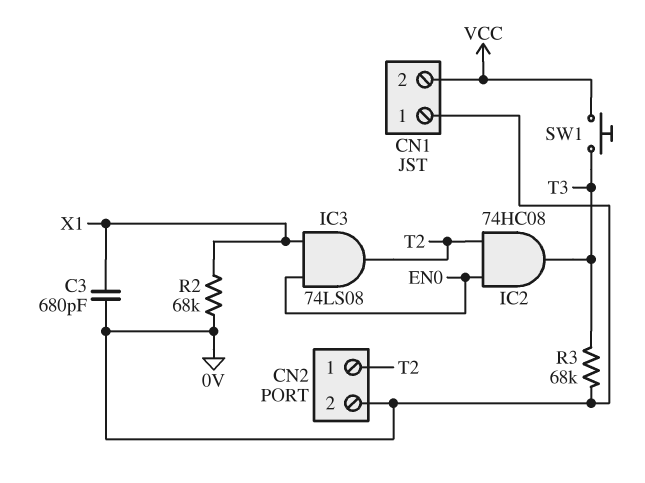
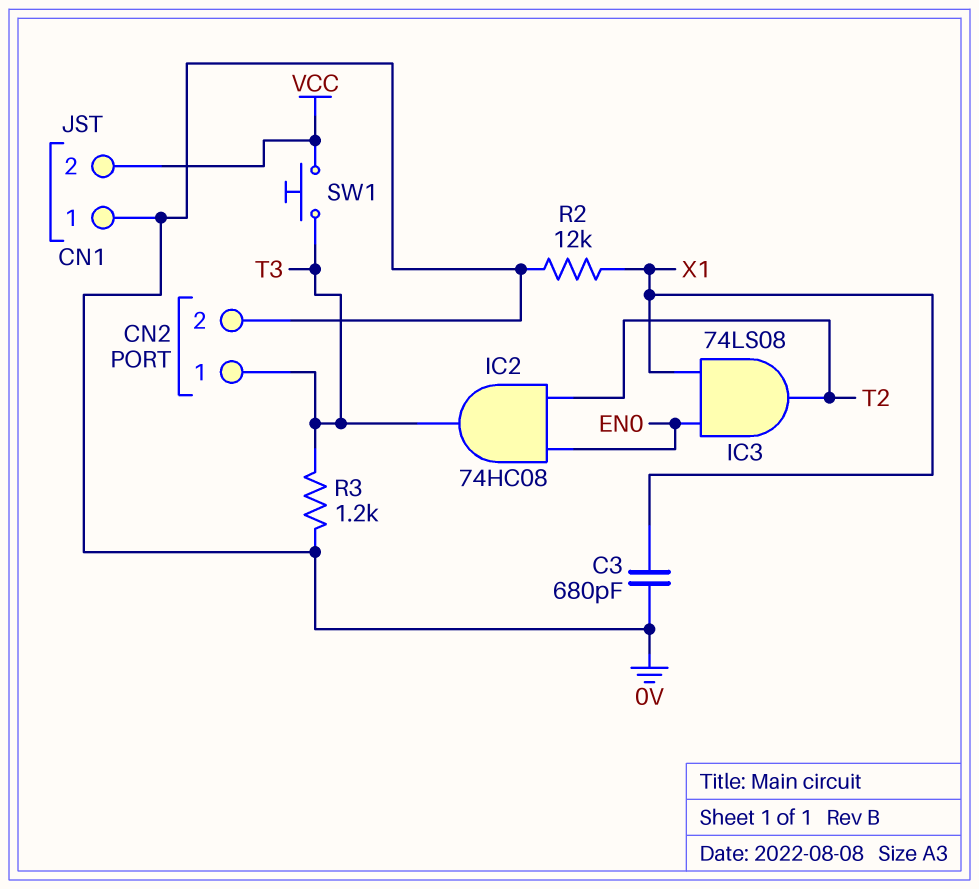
CN2 pin 1: T2 -> T3
R2: 68k (0V, X1) -> 12k (0V, X1)
R3: 68k (0V, T3) -> 1.2k (0V, T3)

